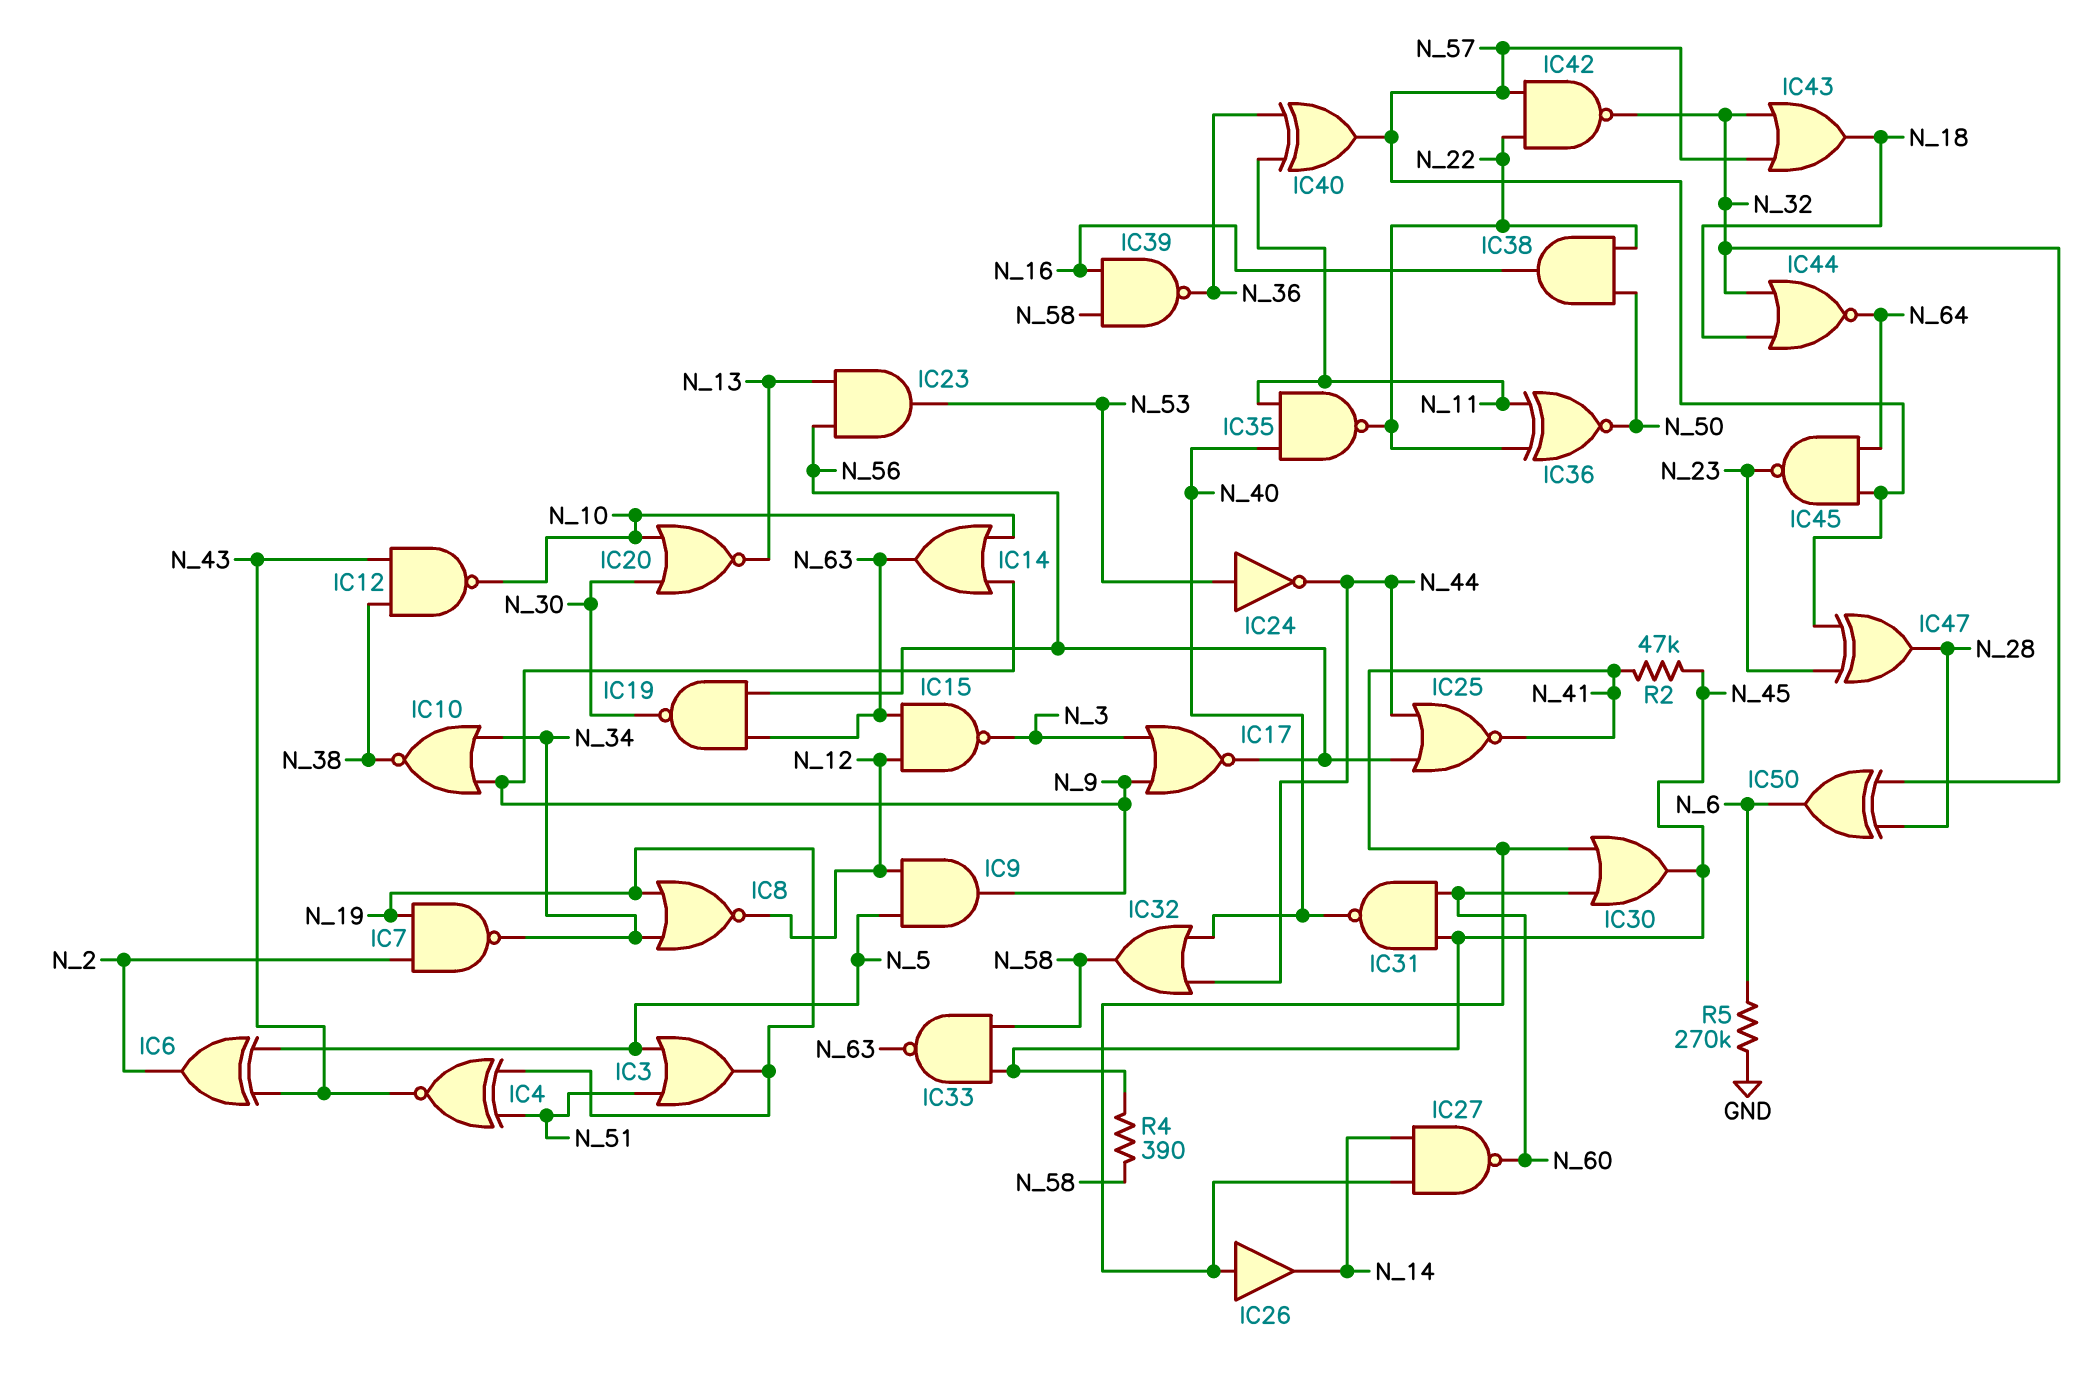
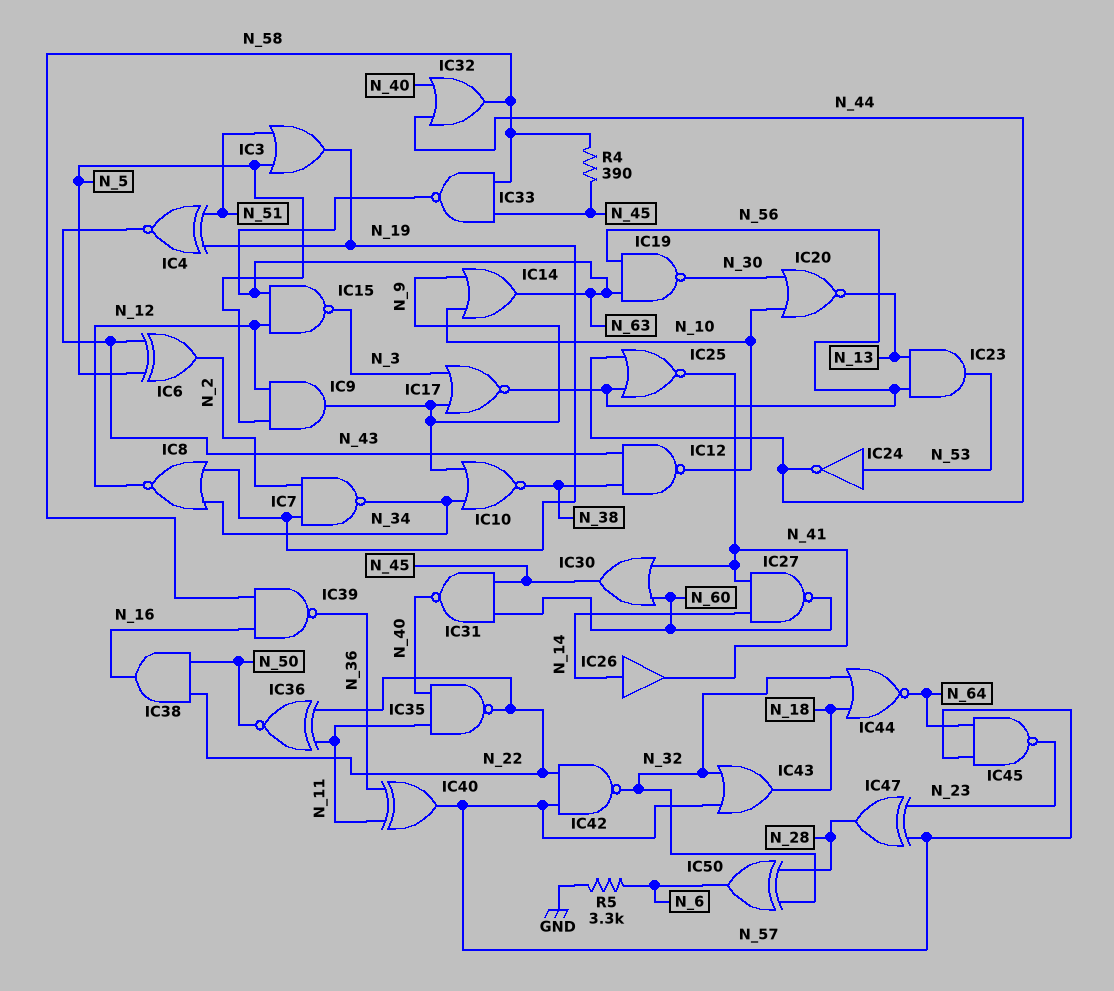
IC26: buffer (in N_41, out N_14) -> buffer (in N_14, out N_41)
R2: 47k (N_41, N_45) -> none
R5: 270k (GND, N_6) -> 3.3k (GND, N_6)

